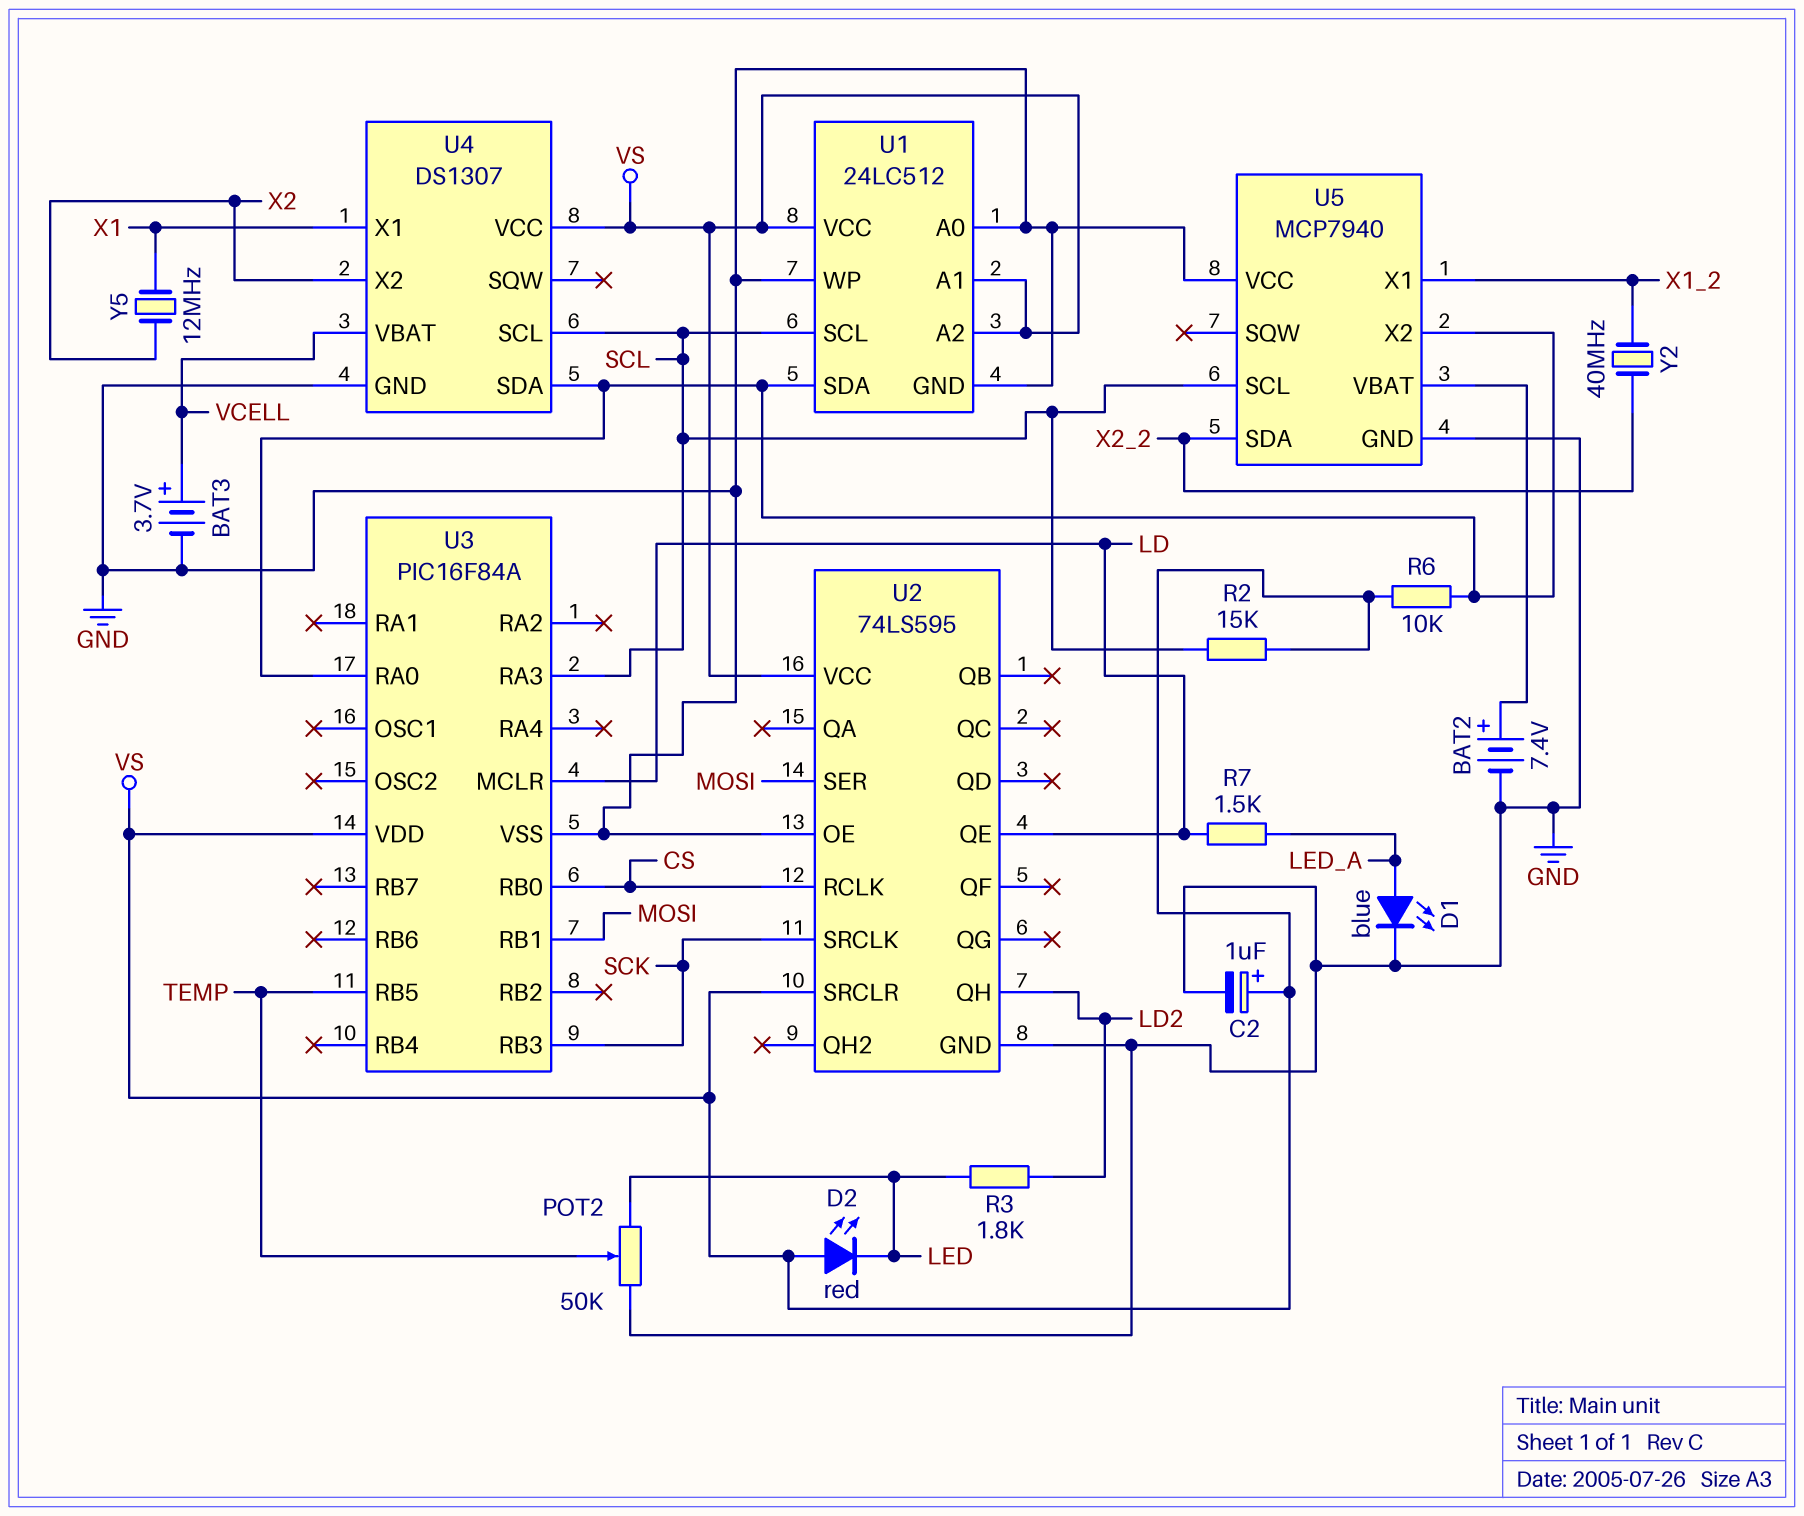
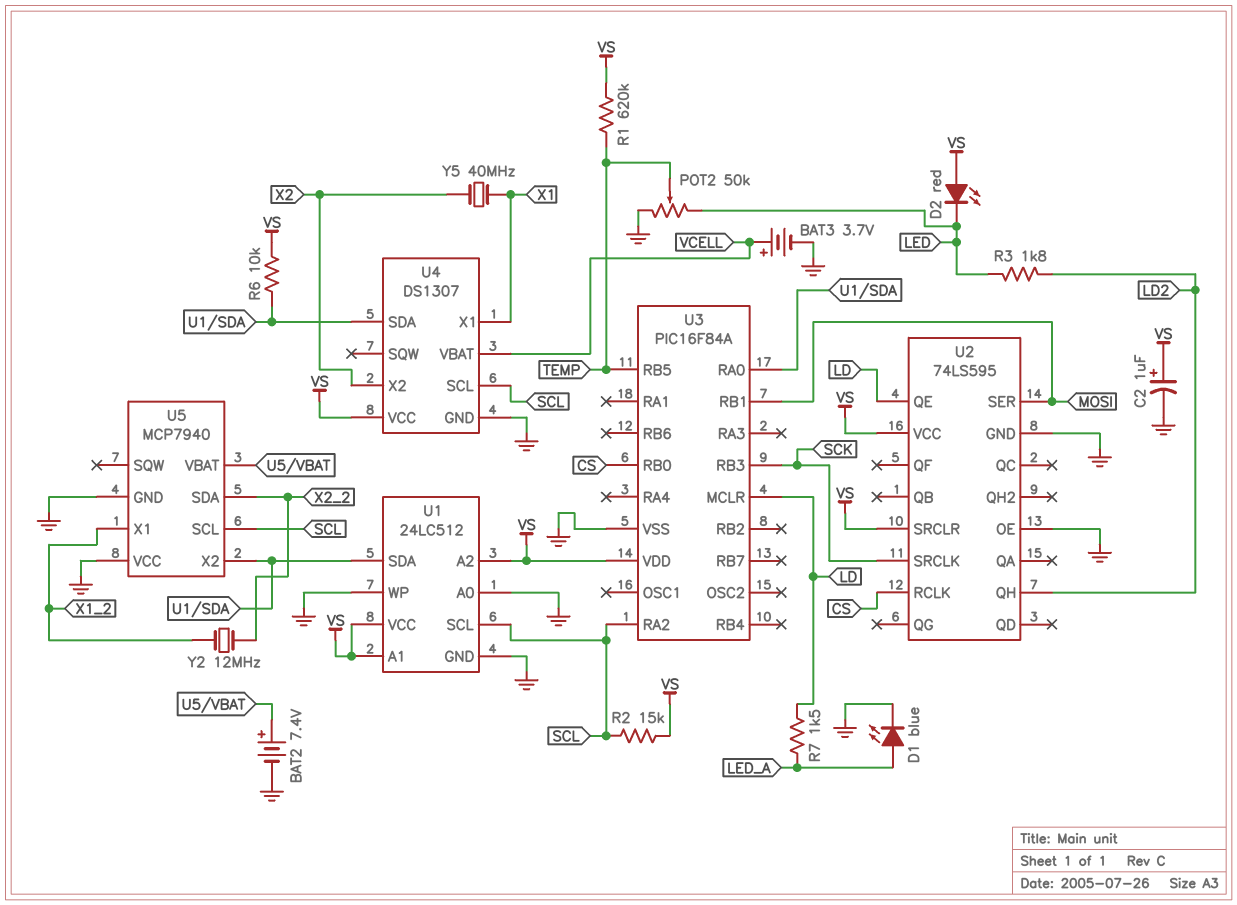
R1: none -> 620k (TEMP, VS)
U3 pin RA2: none -> SCL
U3 pin RA3: SCL -> none
Y2: 40MHz (X1_2, X2_2) -> 12MHz (X1_2, X2_2)
Y5: 12MHz (X1, X2) -> 40MHz (X1, X2)

